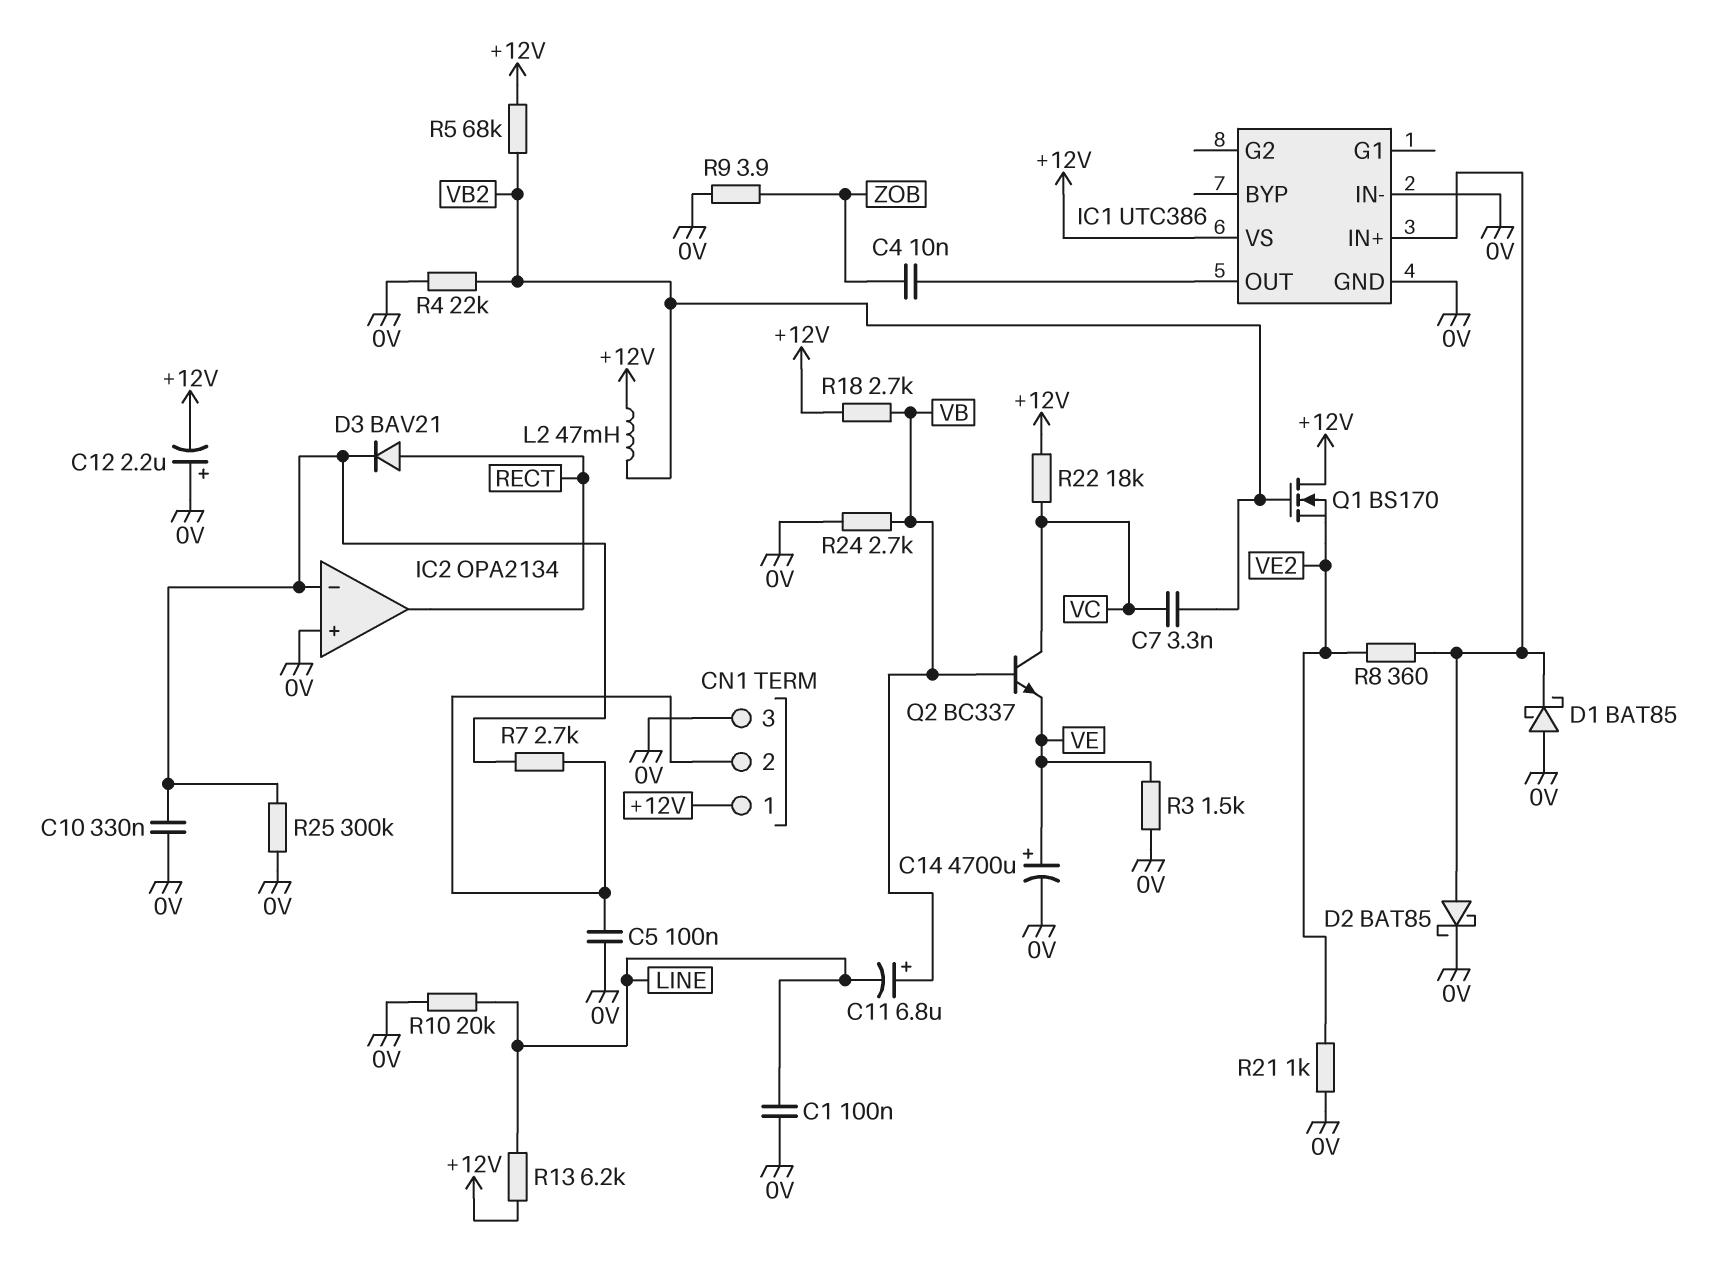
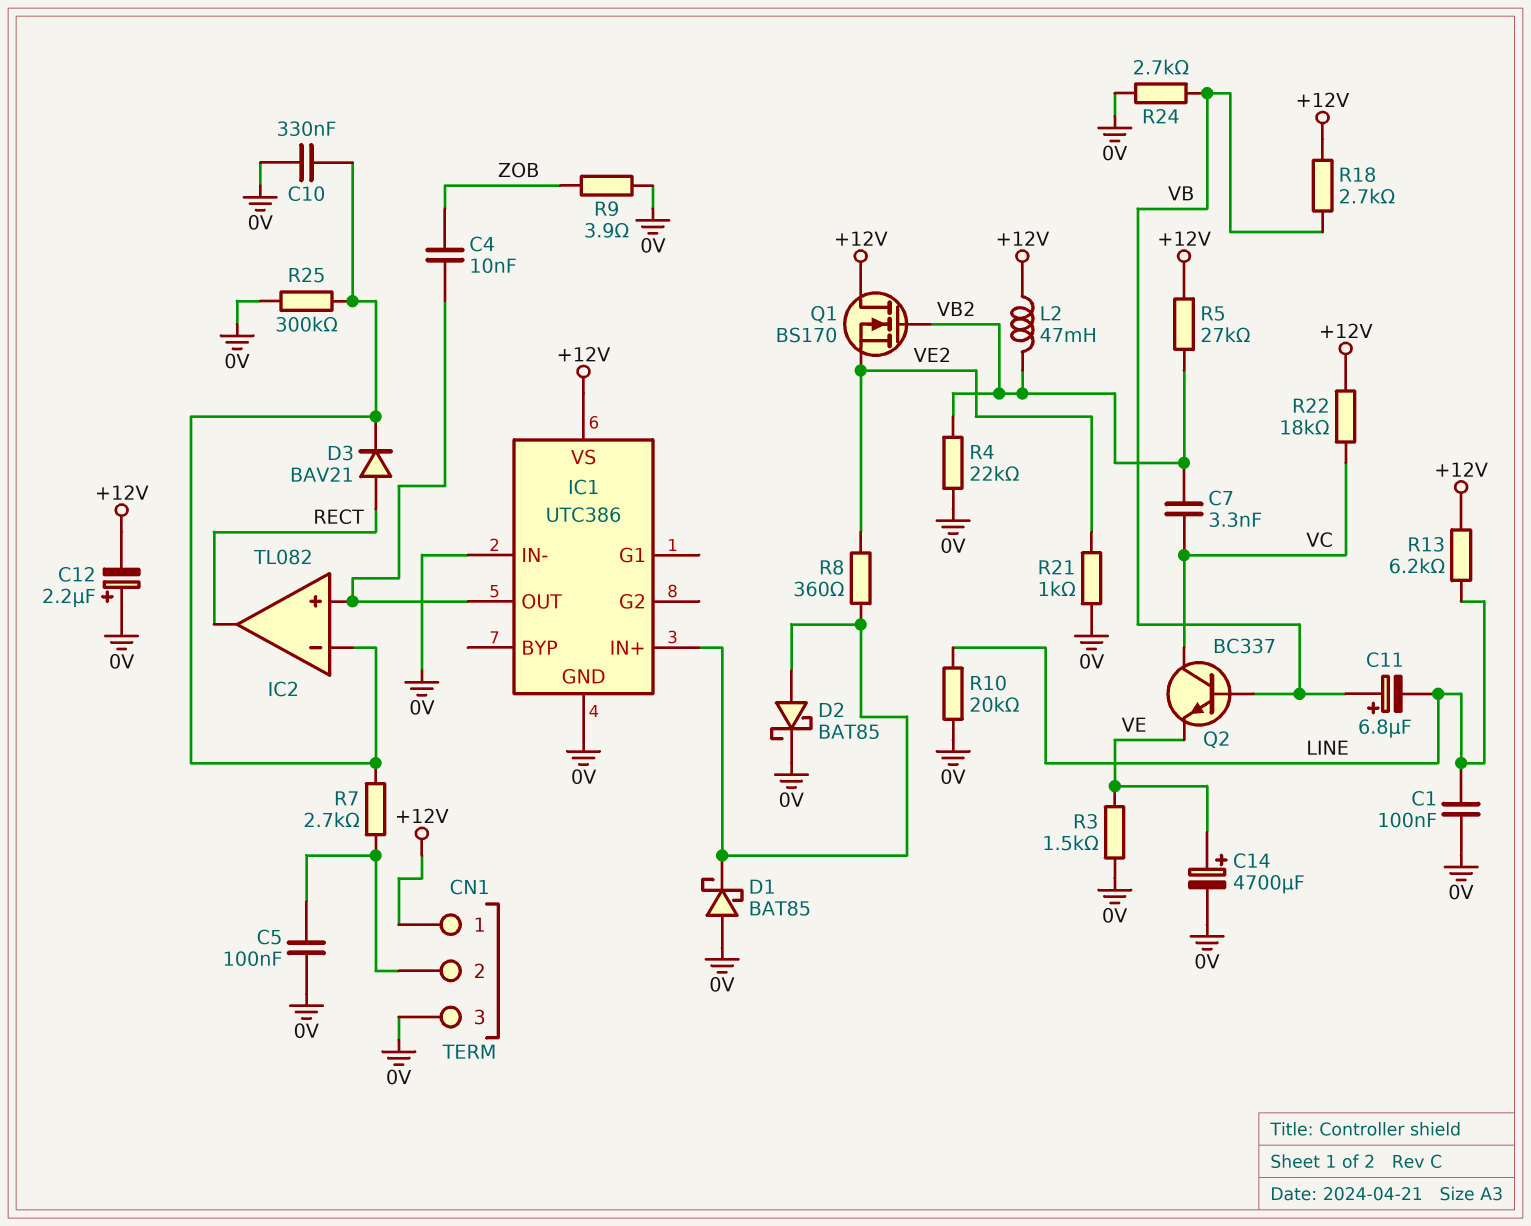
IC2: OPA2134 -> TL082
IC2 pin in+: 0V -> IC1/OUT
R5: 68k (+12V, VB2) -> 27k (+12V, VB2)

